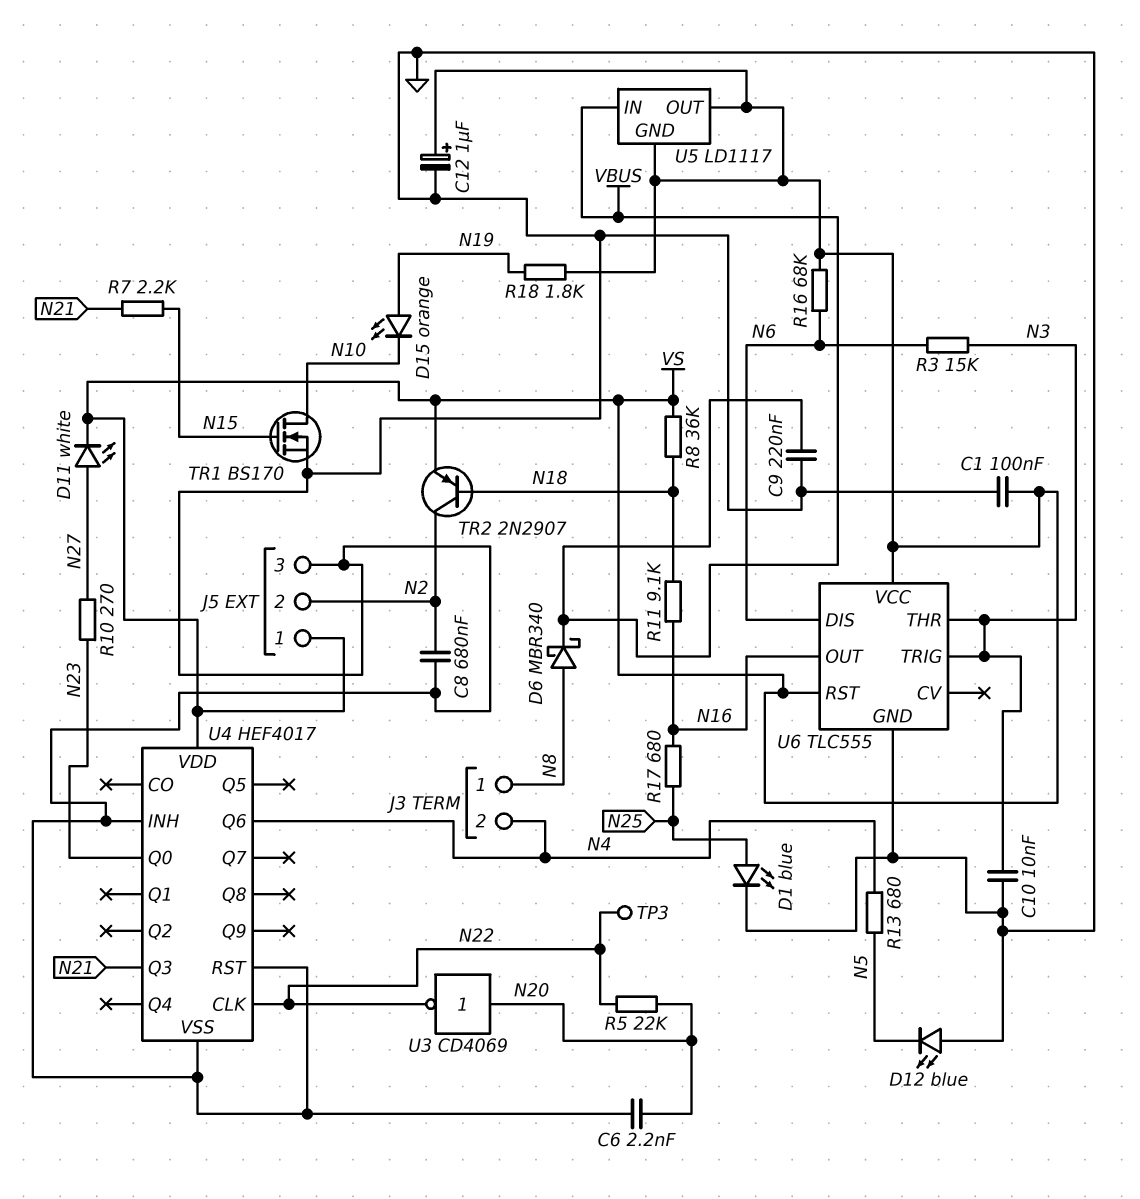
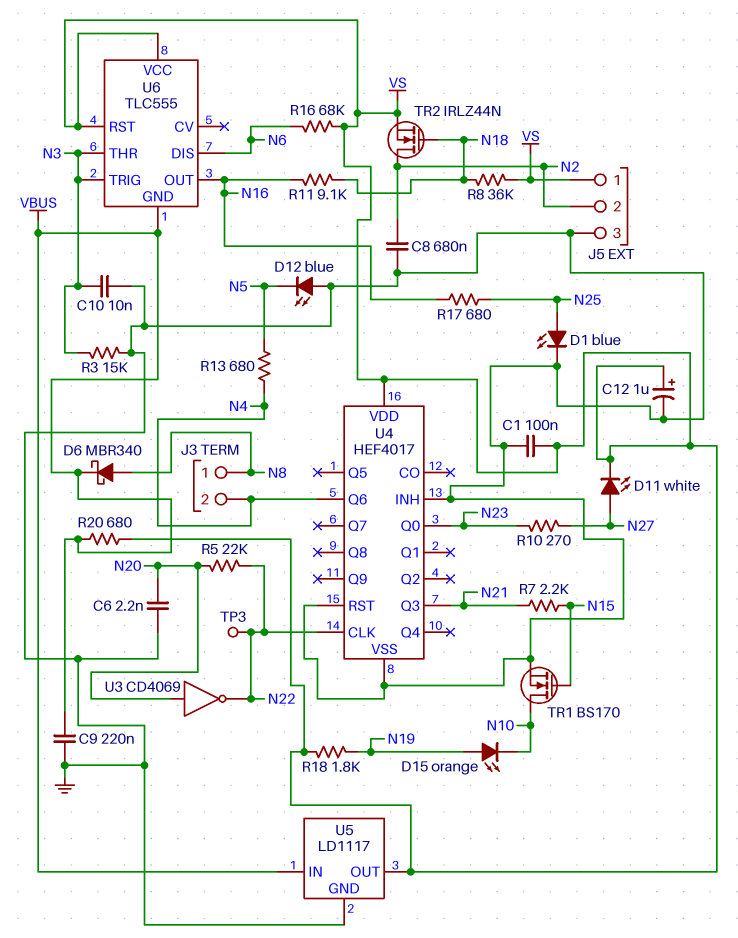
R3: 15k (N3, N6) -> 15k (GND, N3)
R20: none -> 680 (VBUS, VS)
TR2: PNP 2N2907 (B N18, C N2, E VS) -> NMOS IRLZ44N (G N18, D N2, S VS)
U5 pin GND: VS -> GND
U6 pin GND: GND -> VBUS

